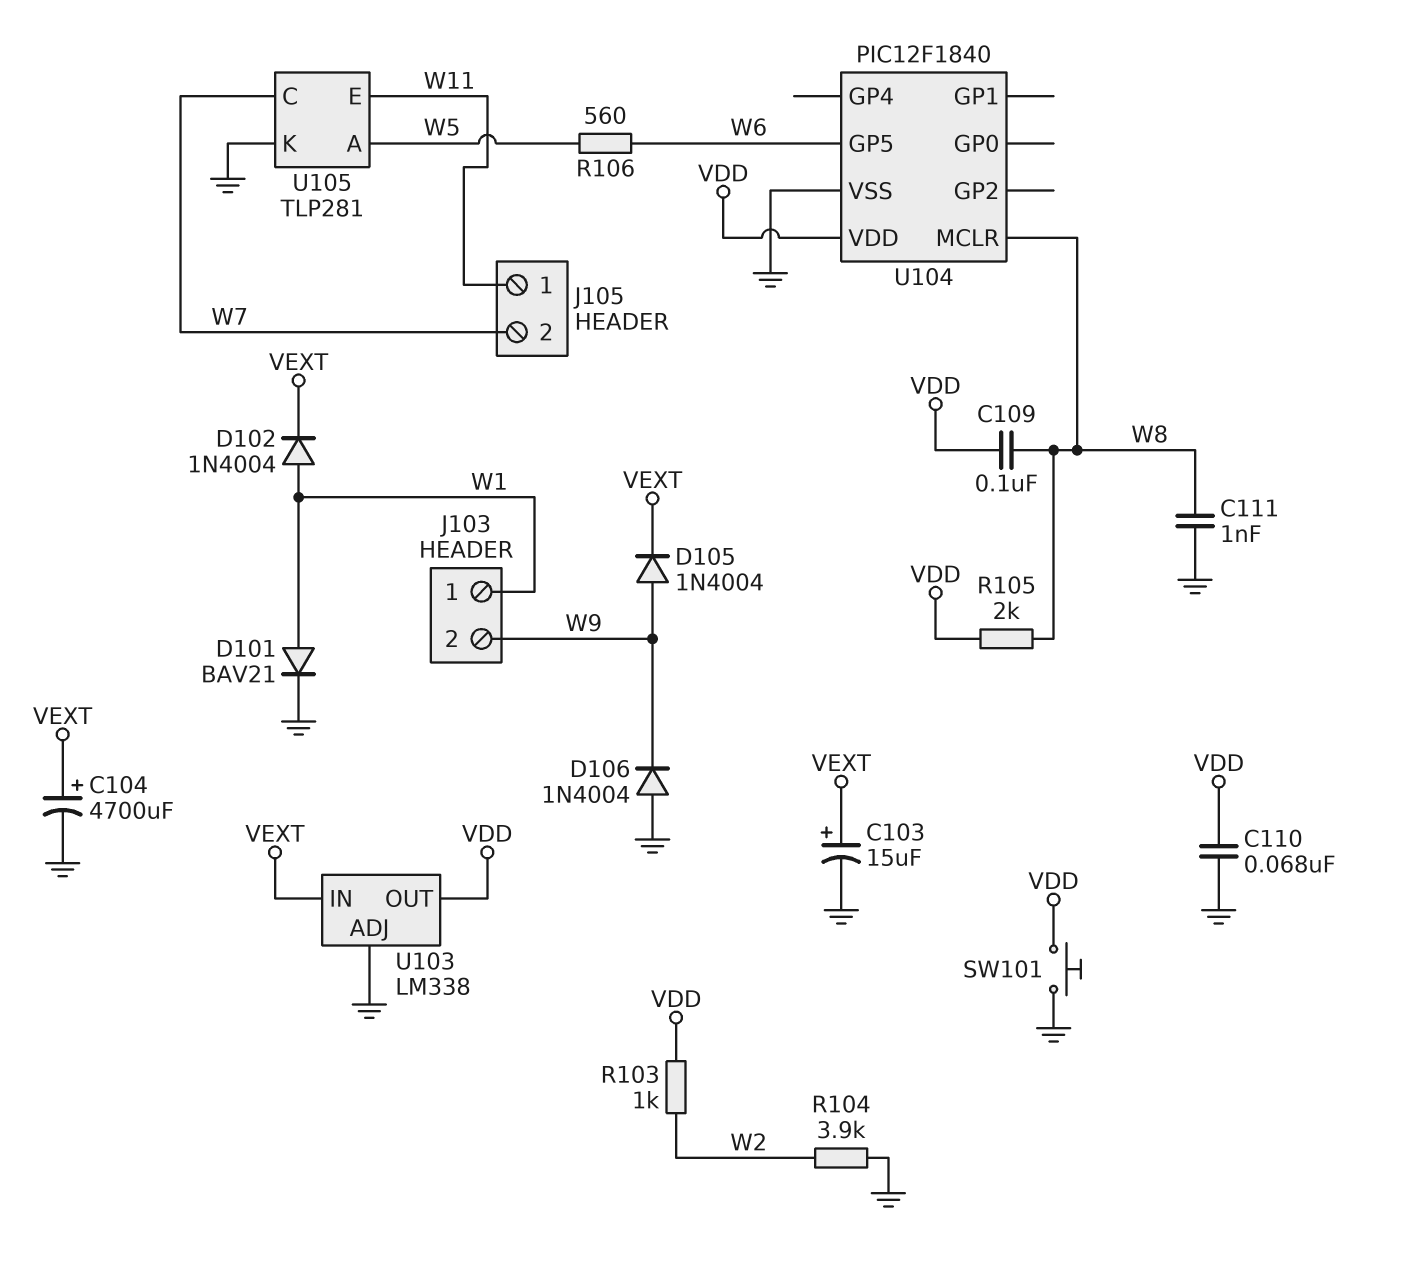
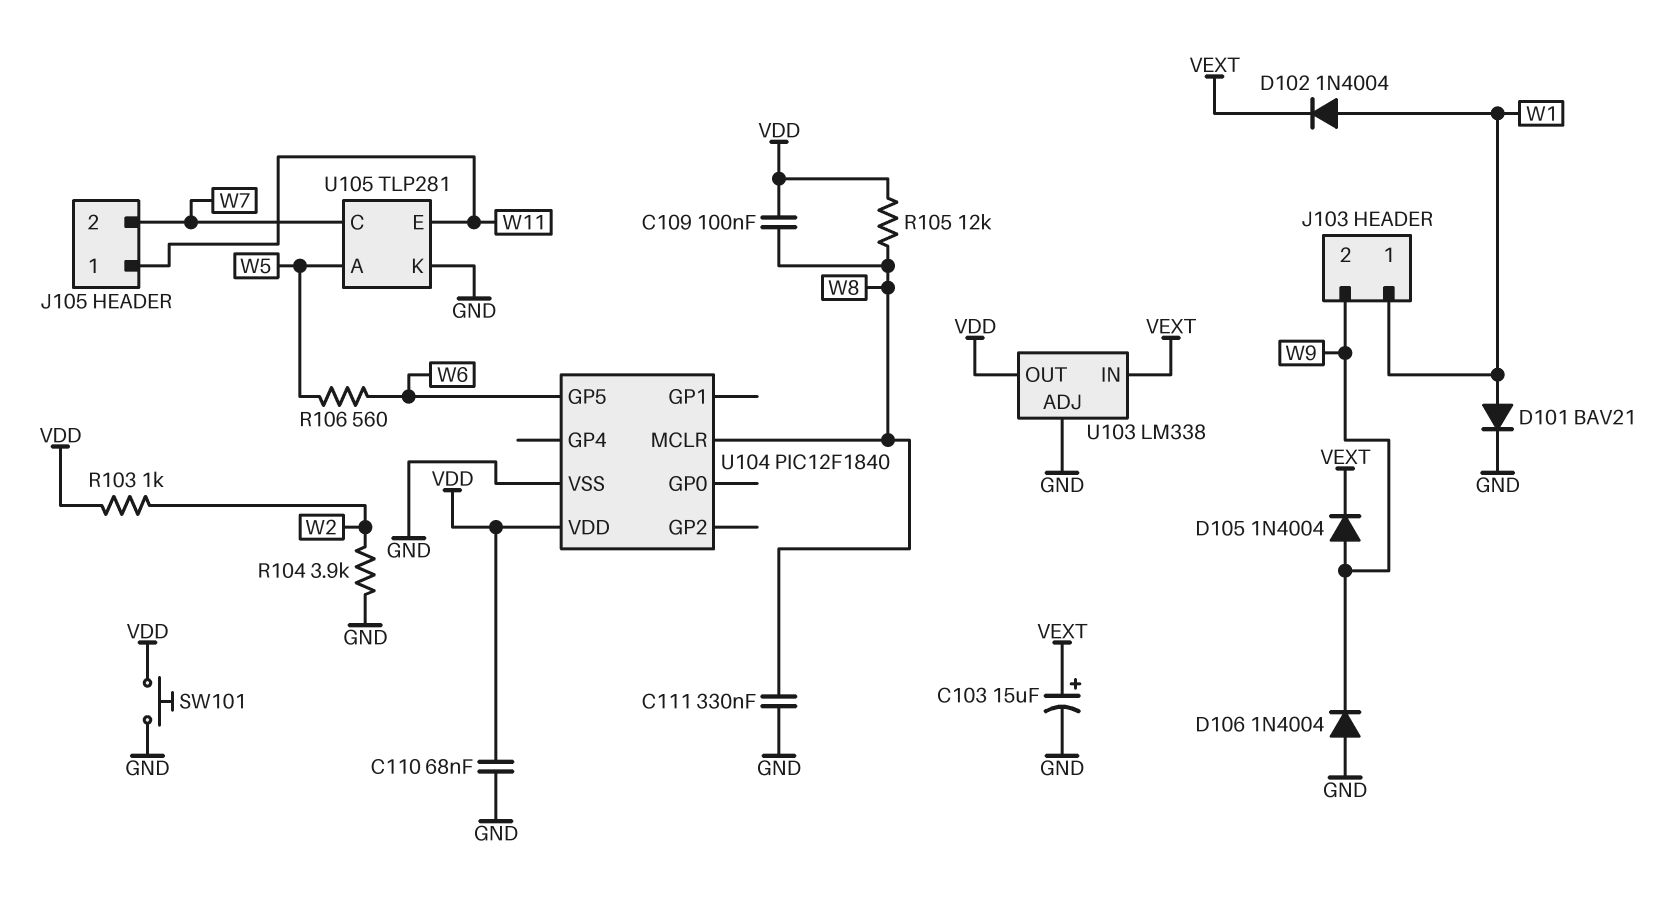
C104: 4700uF (plus VEXT, minus GND) -> none
C111: 1nF (GND, W8) -> 330nF (GND, W8)
R105: 2k (VDD, W8) -> 12k (VDD, W8)

